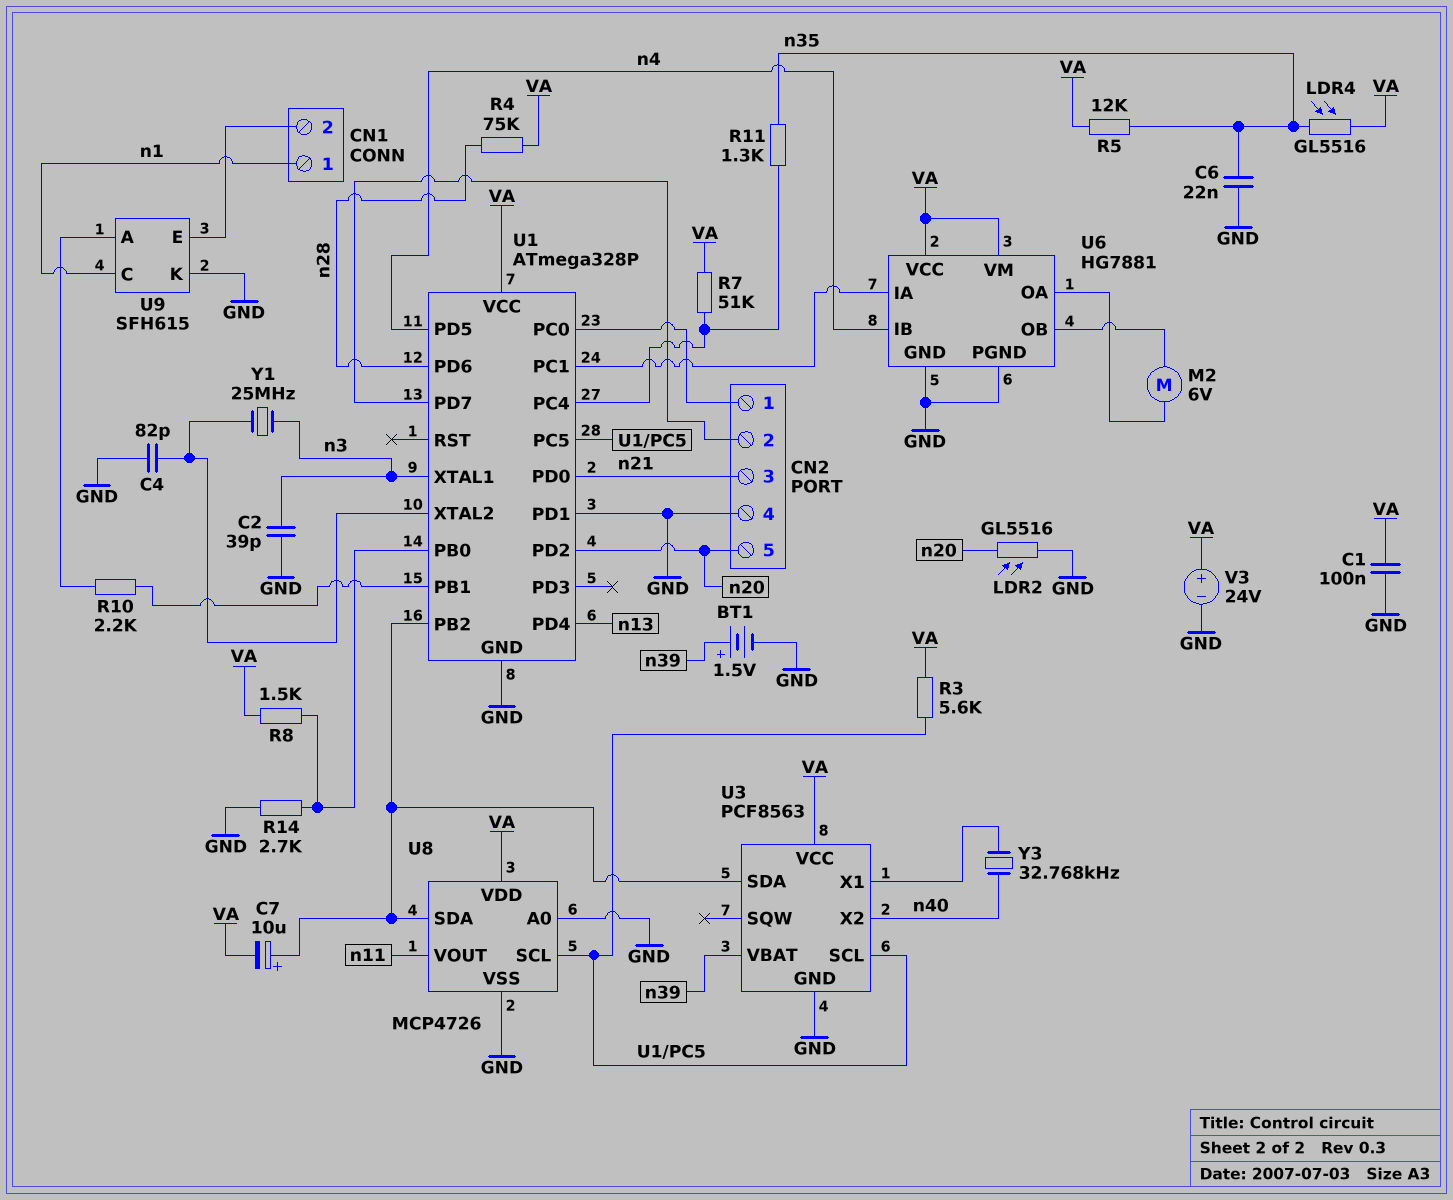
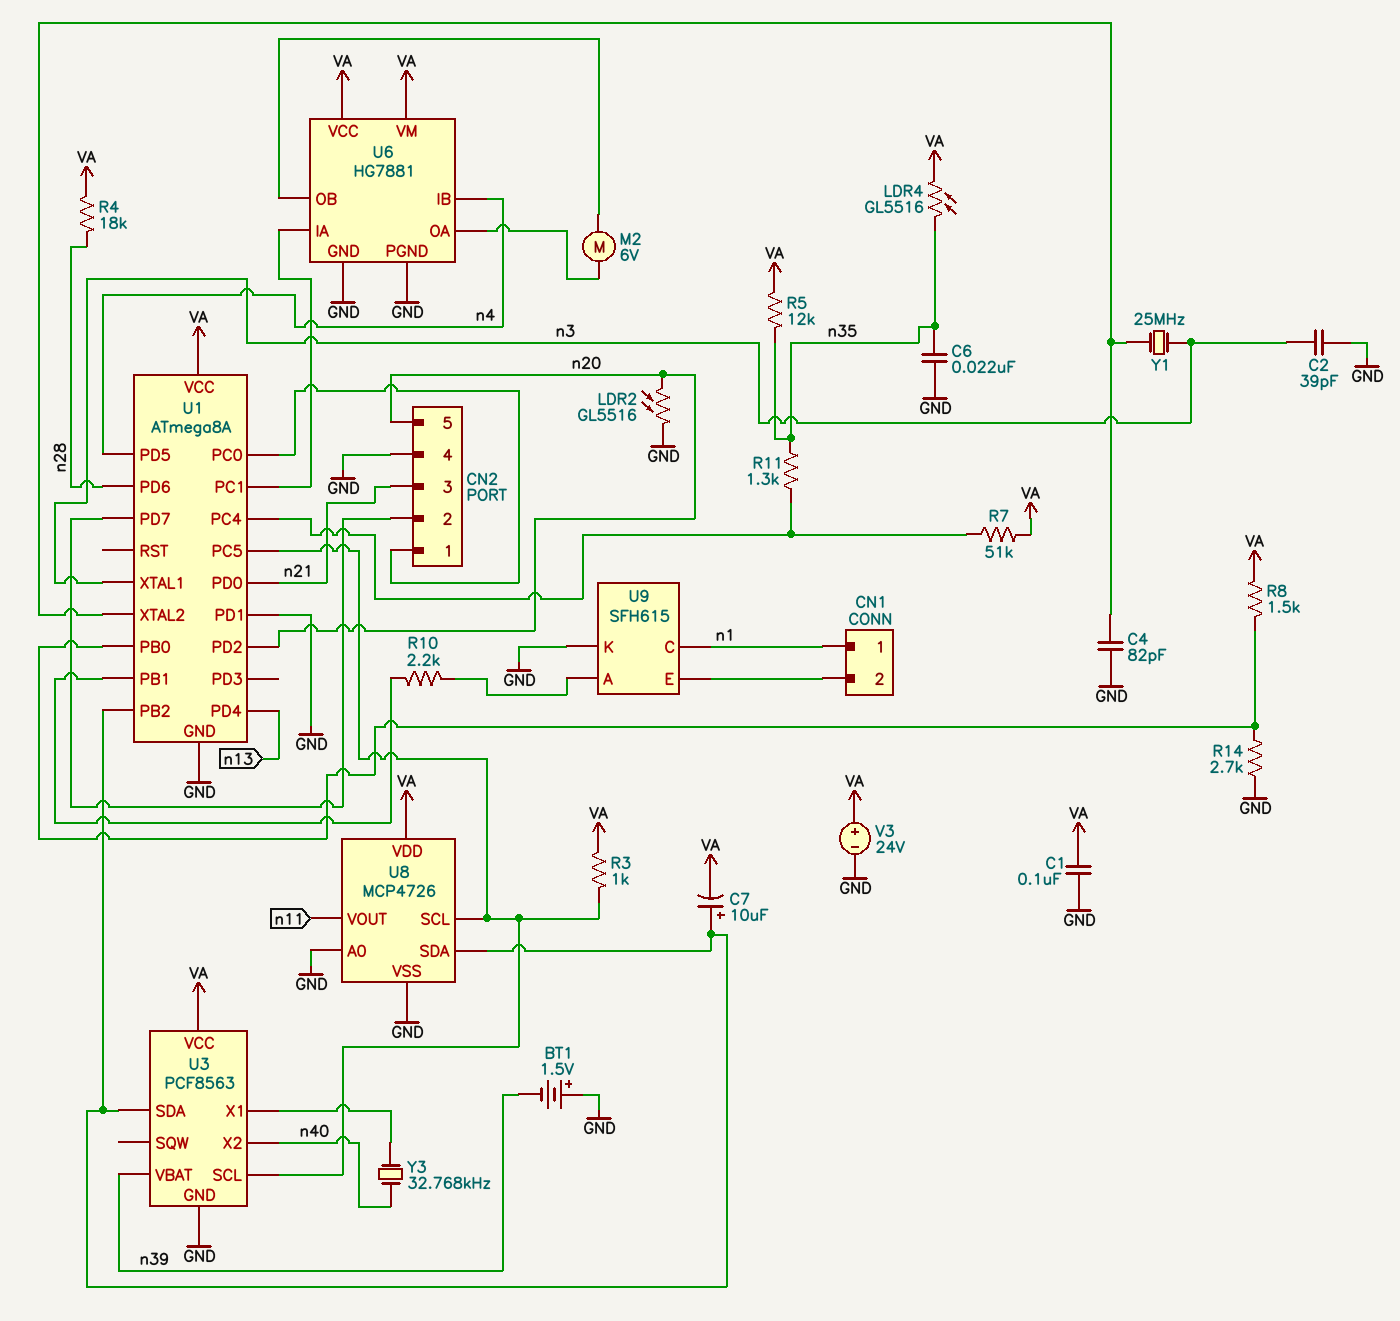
BT1: 1.5V (plus n39, minus GND) -> 1.5V (plus GND, minus n39)
R3: 5.6k (U1/PC5, VA) -> 1k (U1/PC5, VA)
R4: 75k (VA, n28) -> 18k (VA, n28)
U1: ATmega328P -> ATmega8A

